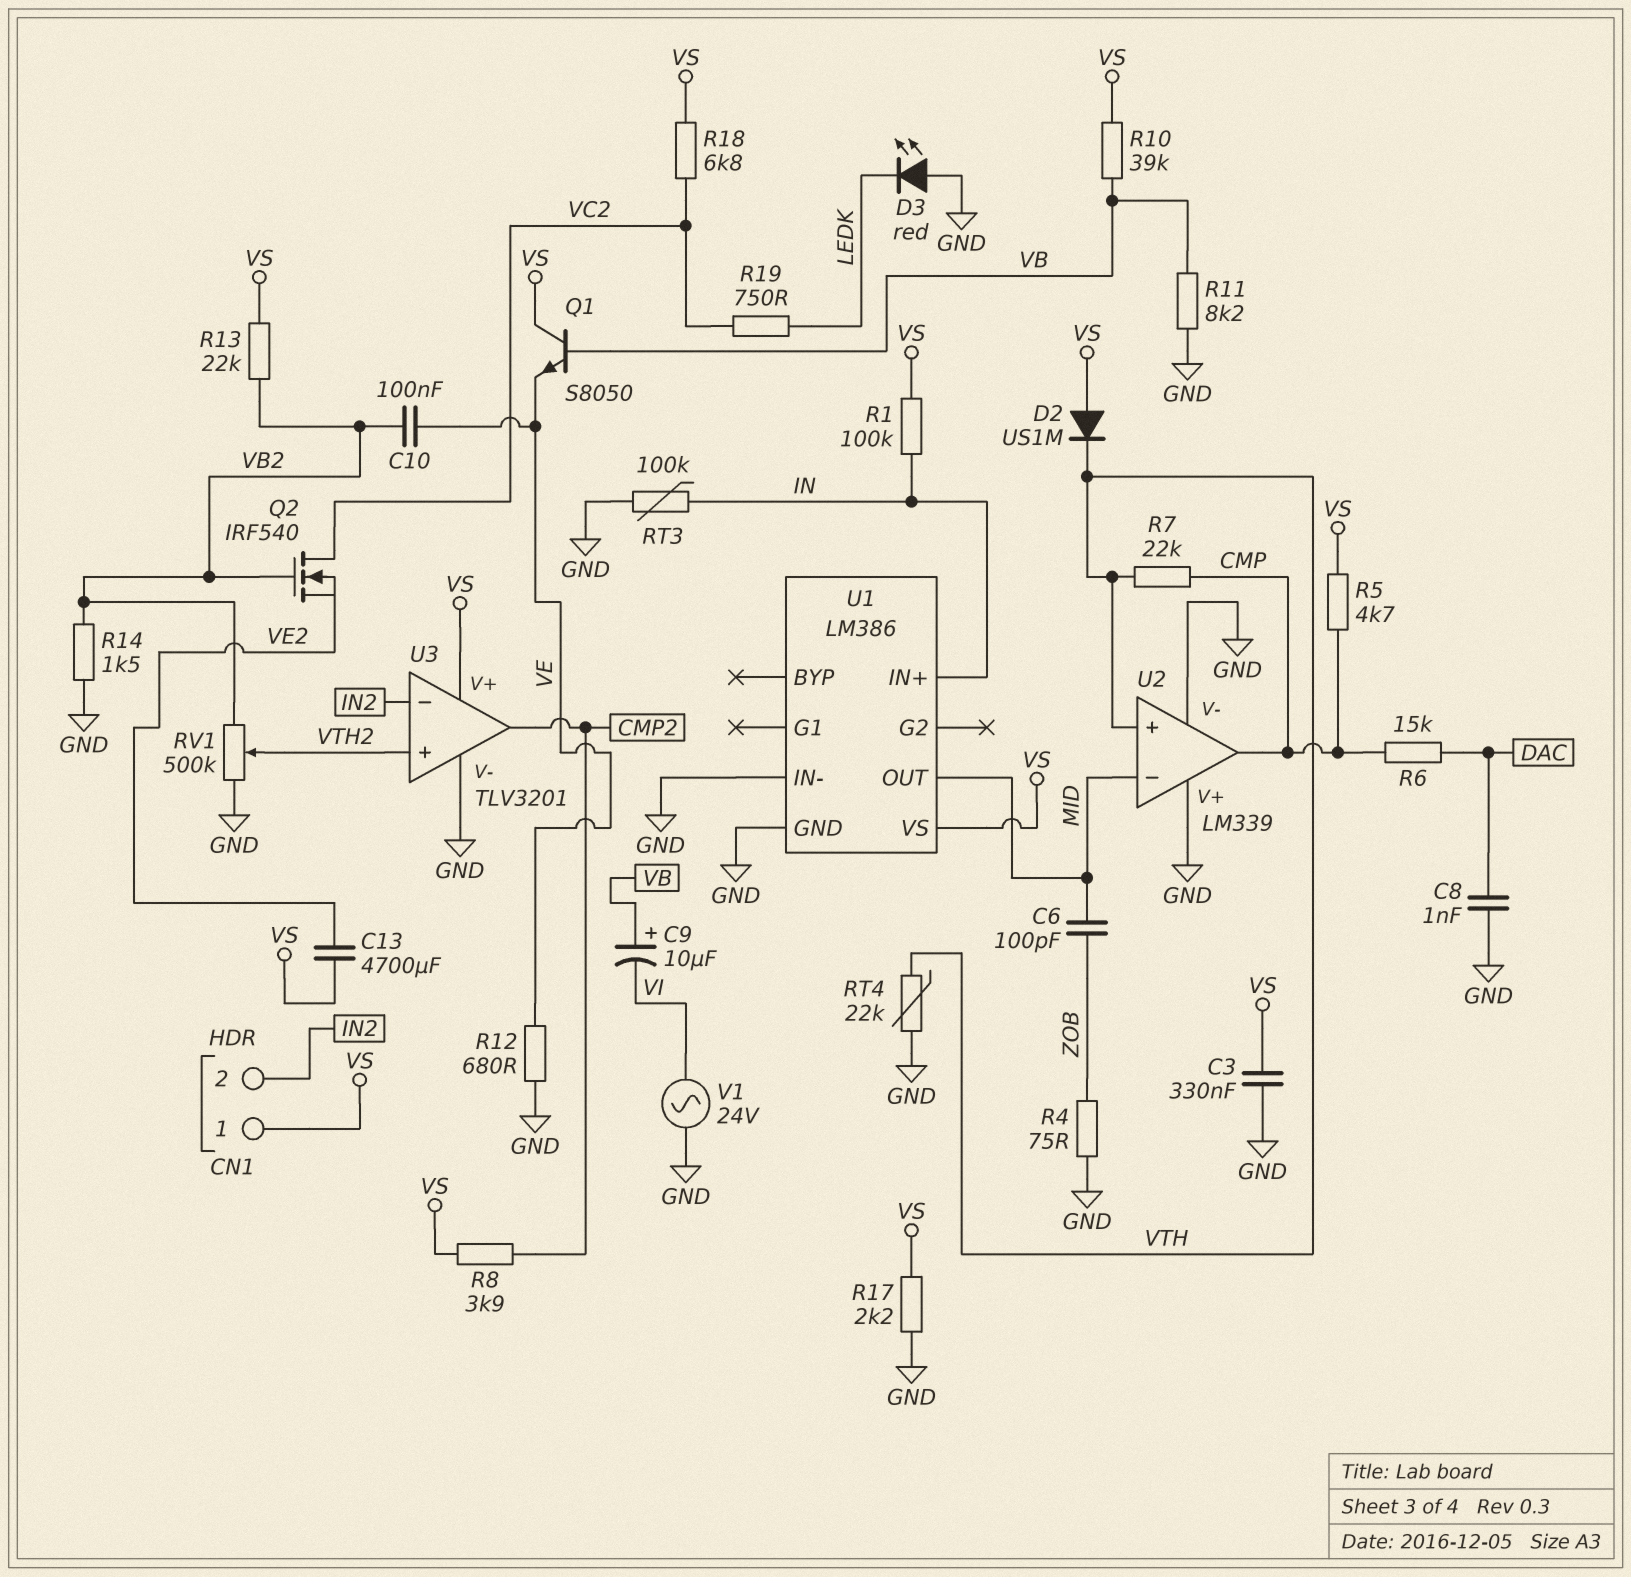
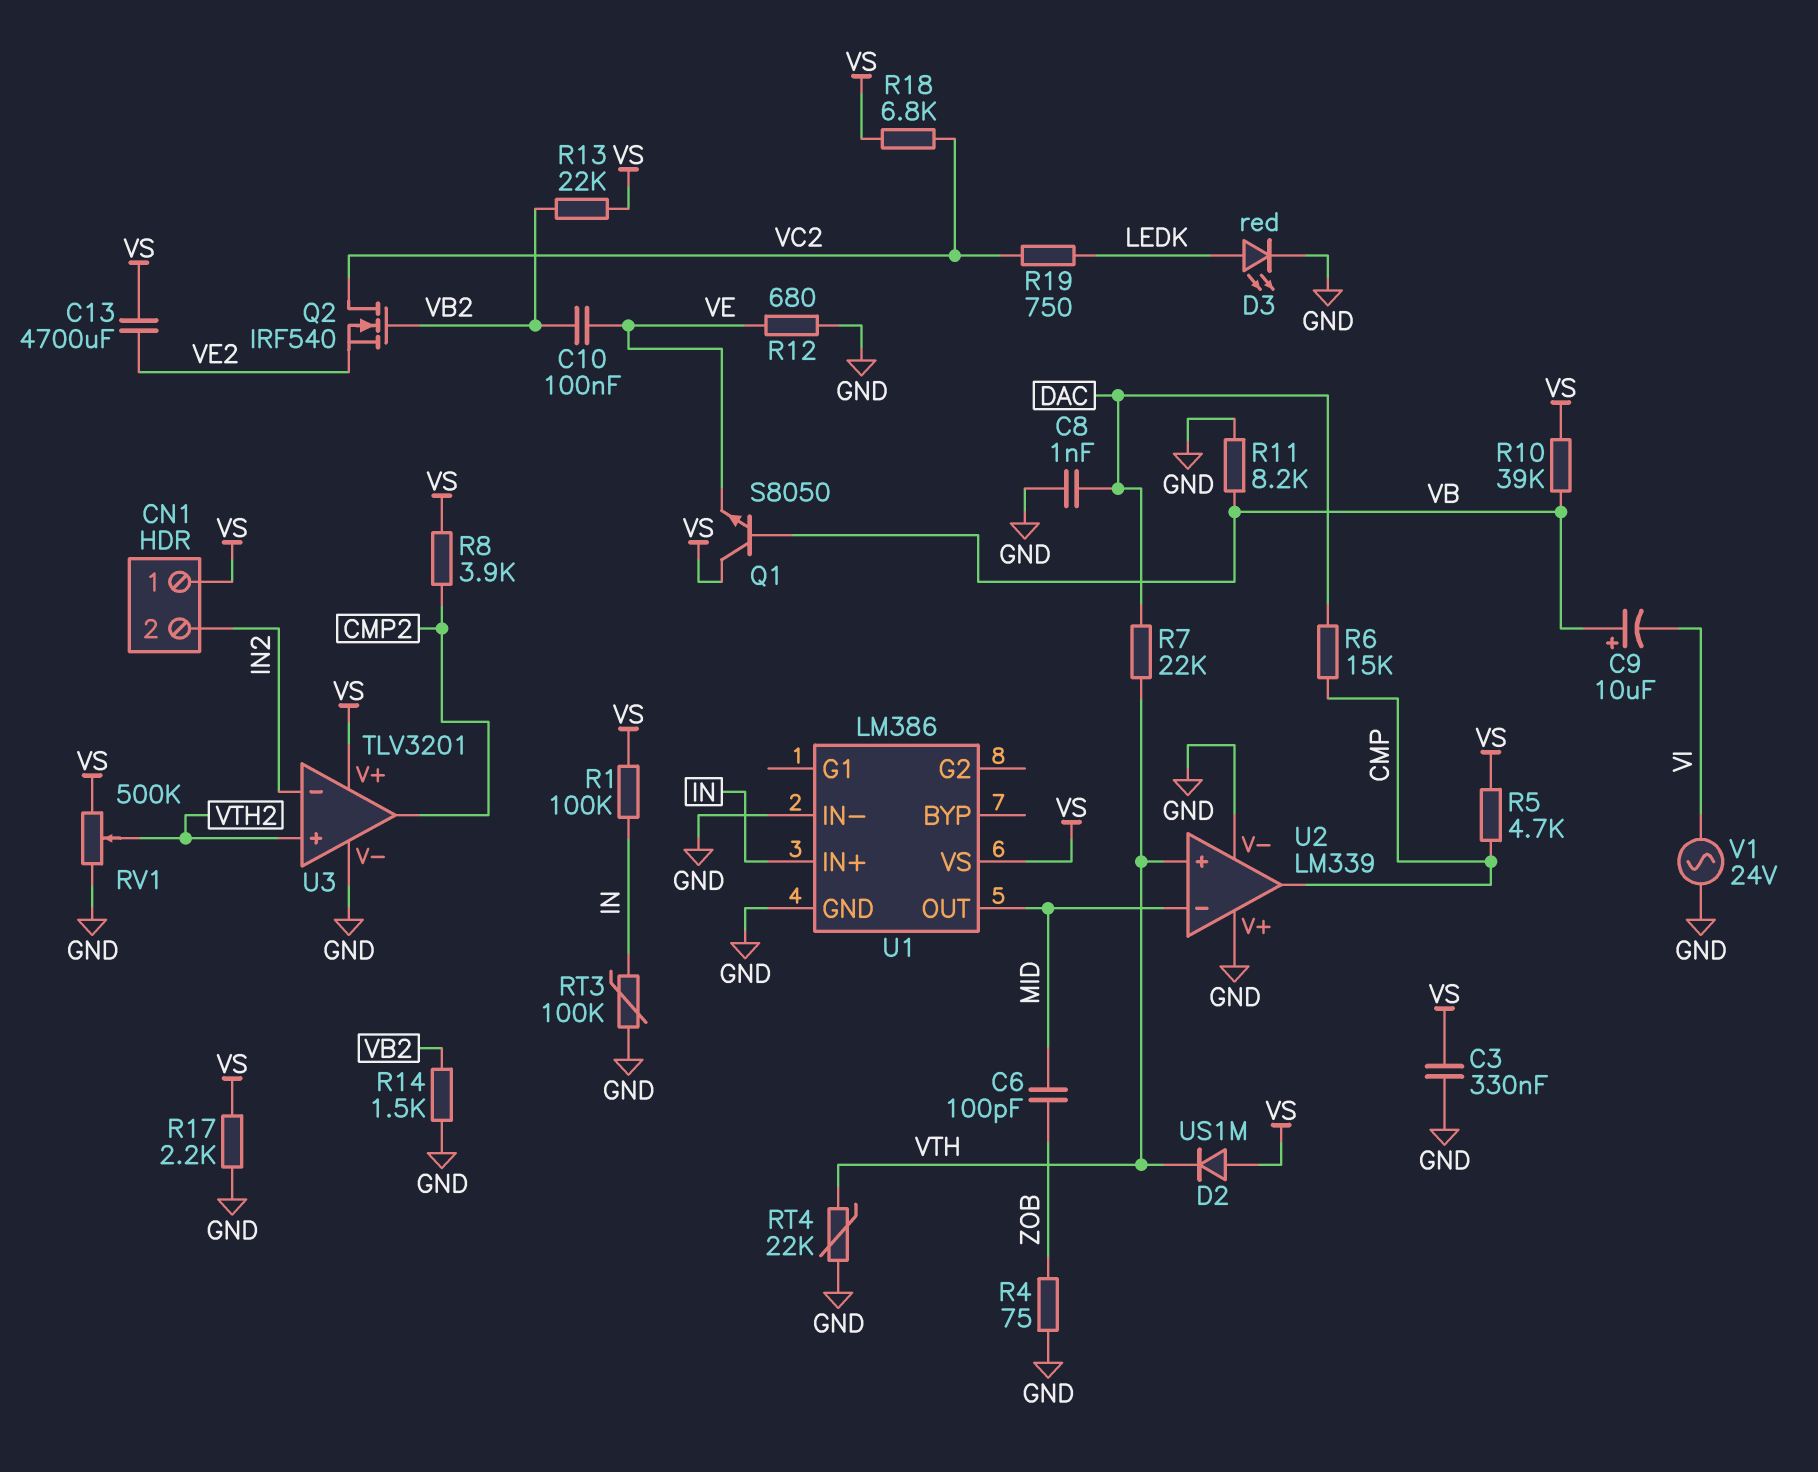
D3: LED red (A GND, K LEDK) -> LED red (A LEDK, K GND)
R7: 22k (CMP, VTH) -> 22k (DAC, VTH)
RV1: 500k (GND, VB2, wiper VTH2) -> 500k (GND, VS, wiper VTH2)

